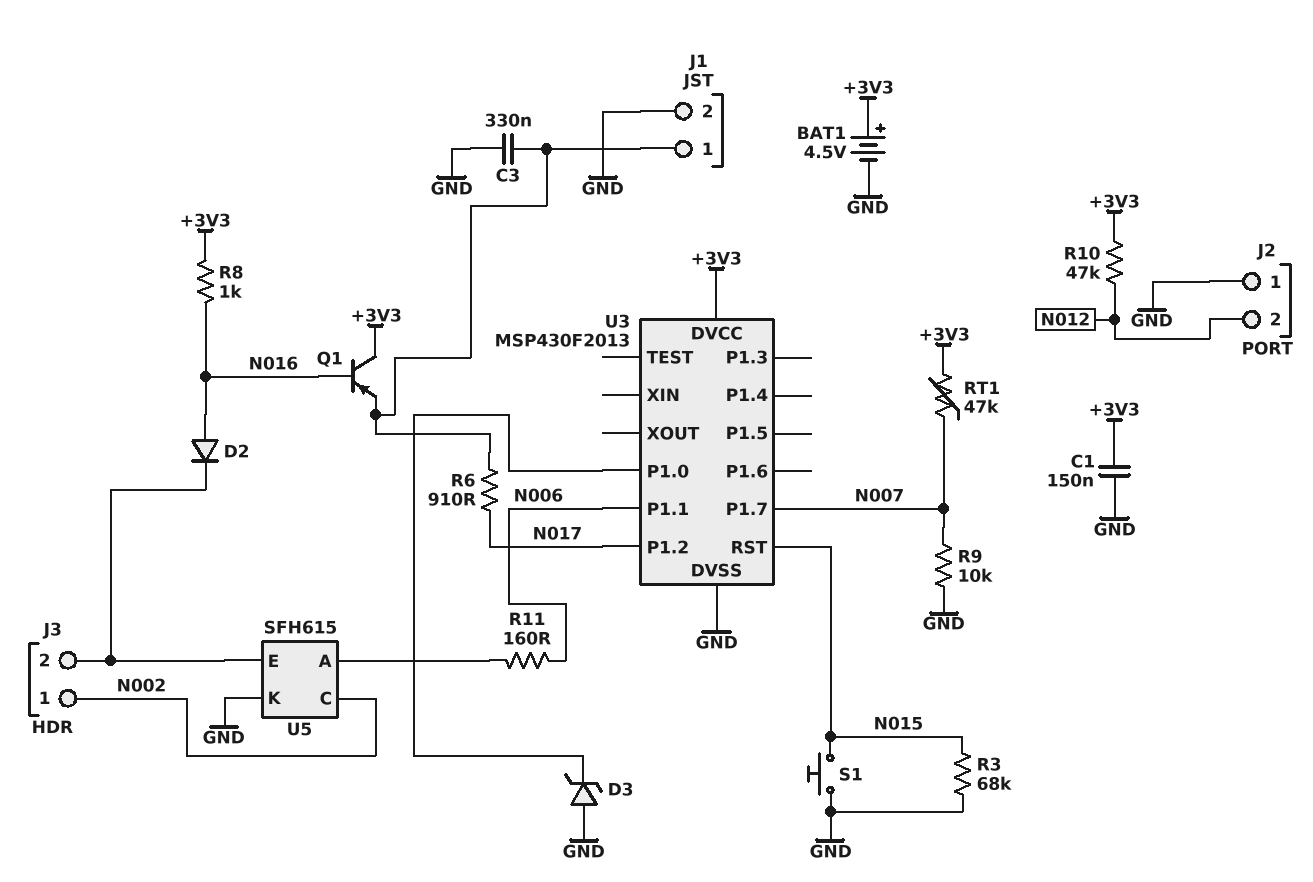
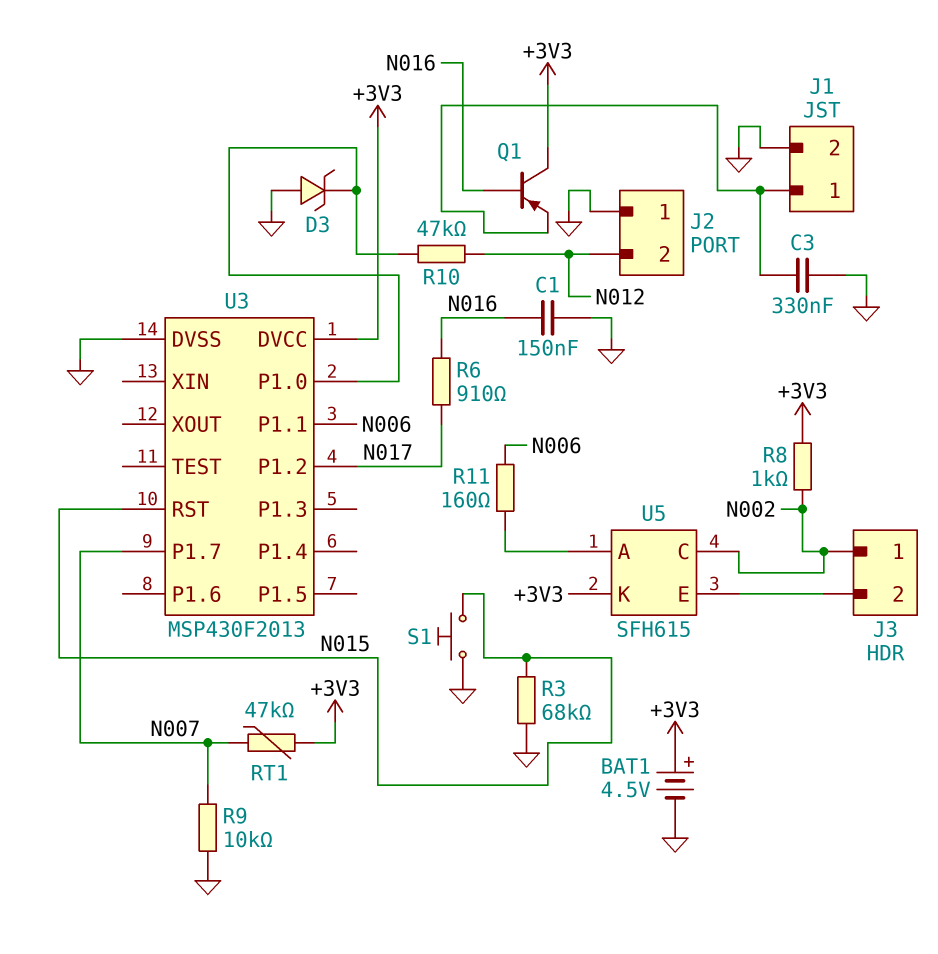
C1: 150nF (+3V3, GND) -> 150nF (GND, N016)
D2: diode (A N016, K J3/2) -> none
R6: 910 (J1/1, N017) -> 910 (N016, N017)
R8: 1k (+3V3, N016) -> 1k (+3V3, N002)
R10: 47k (+3V3, N012) -> 47k (N012, U3/P1.0)
U5 pin K: GND -> +3V3

